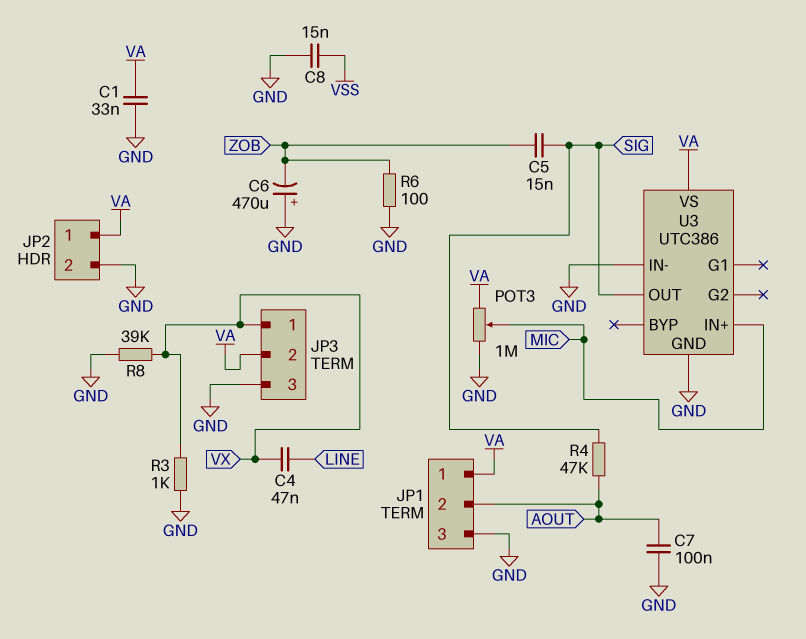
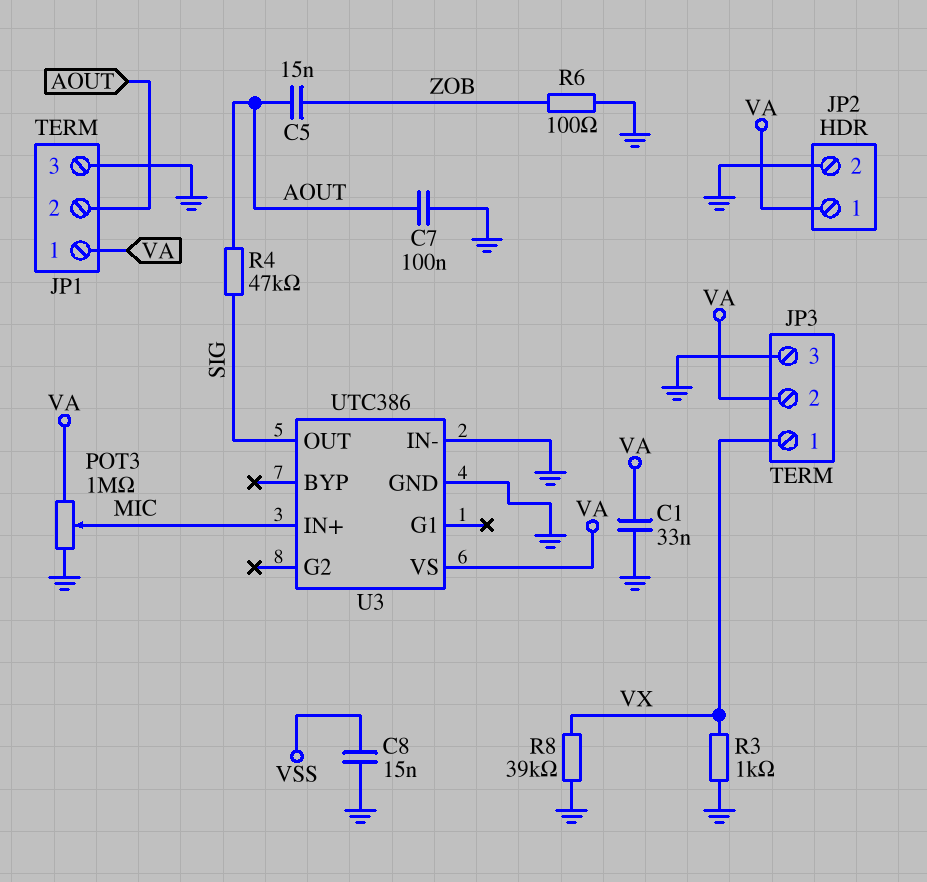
C4: 47nF (LINE, VX) -> none
C5: 15nF (SIG, ZOB) -> 15nF (AOUT, ZOB)
C6: 470uF (plus GND, minus ZOB) -> none

